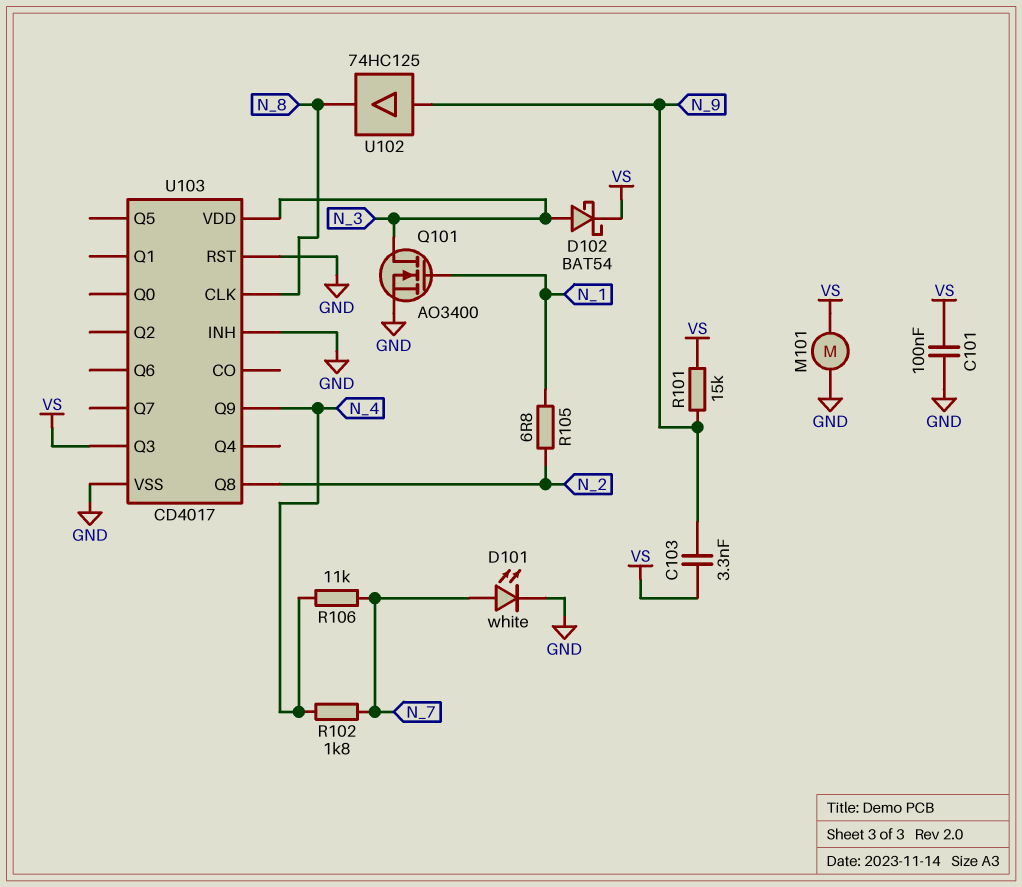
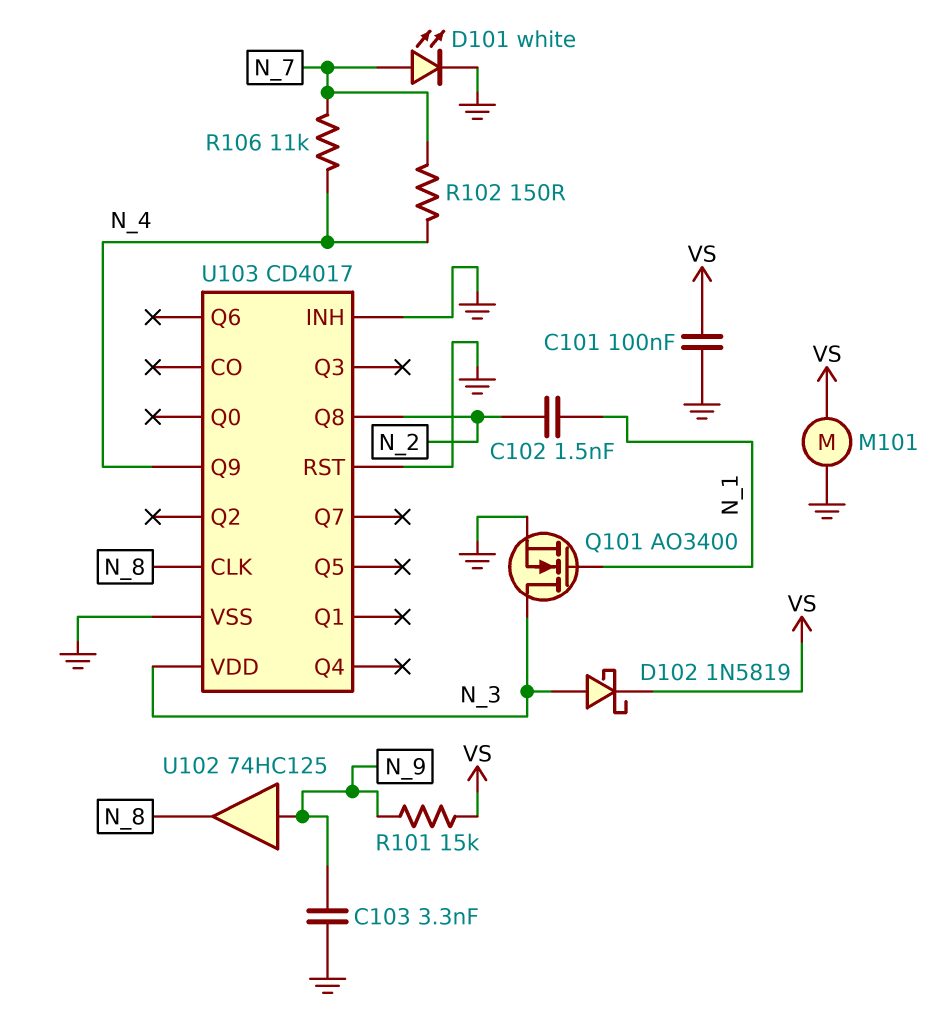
C102: none -> 1.5nF (N_1, N_2)
C103: 3.3nF (N_9, VS) -> 3.3nF (GND, N_9)
D102: schottky BAT54 (A N_3, K VS) -> schottky 1N5819 (A N_3, K VS)
R102: 1.8k (N_4, N_7) -> 150 (N_4, N_7)
R105: 6.8 (N_1, N_2) -> none
U103 pin Q3: VS -> none

